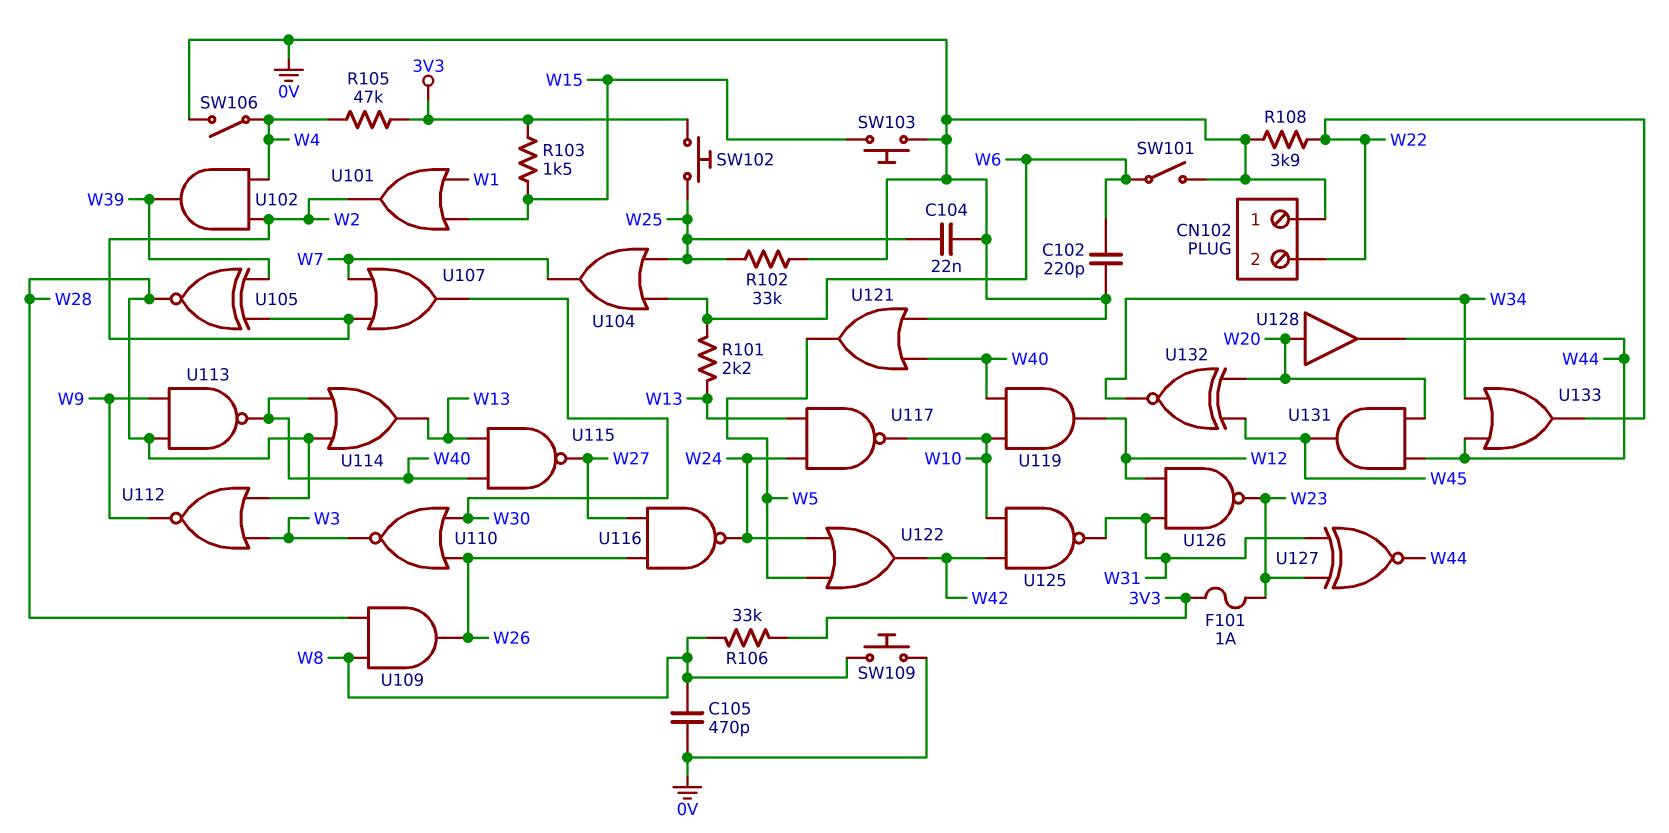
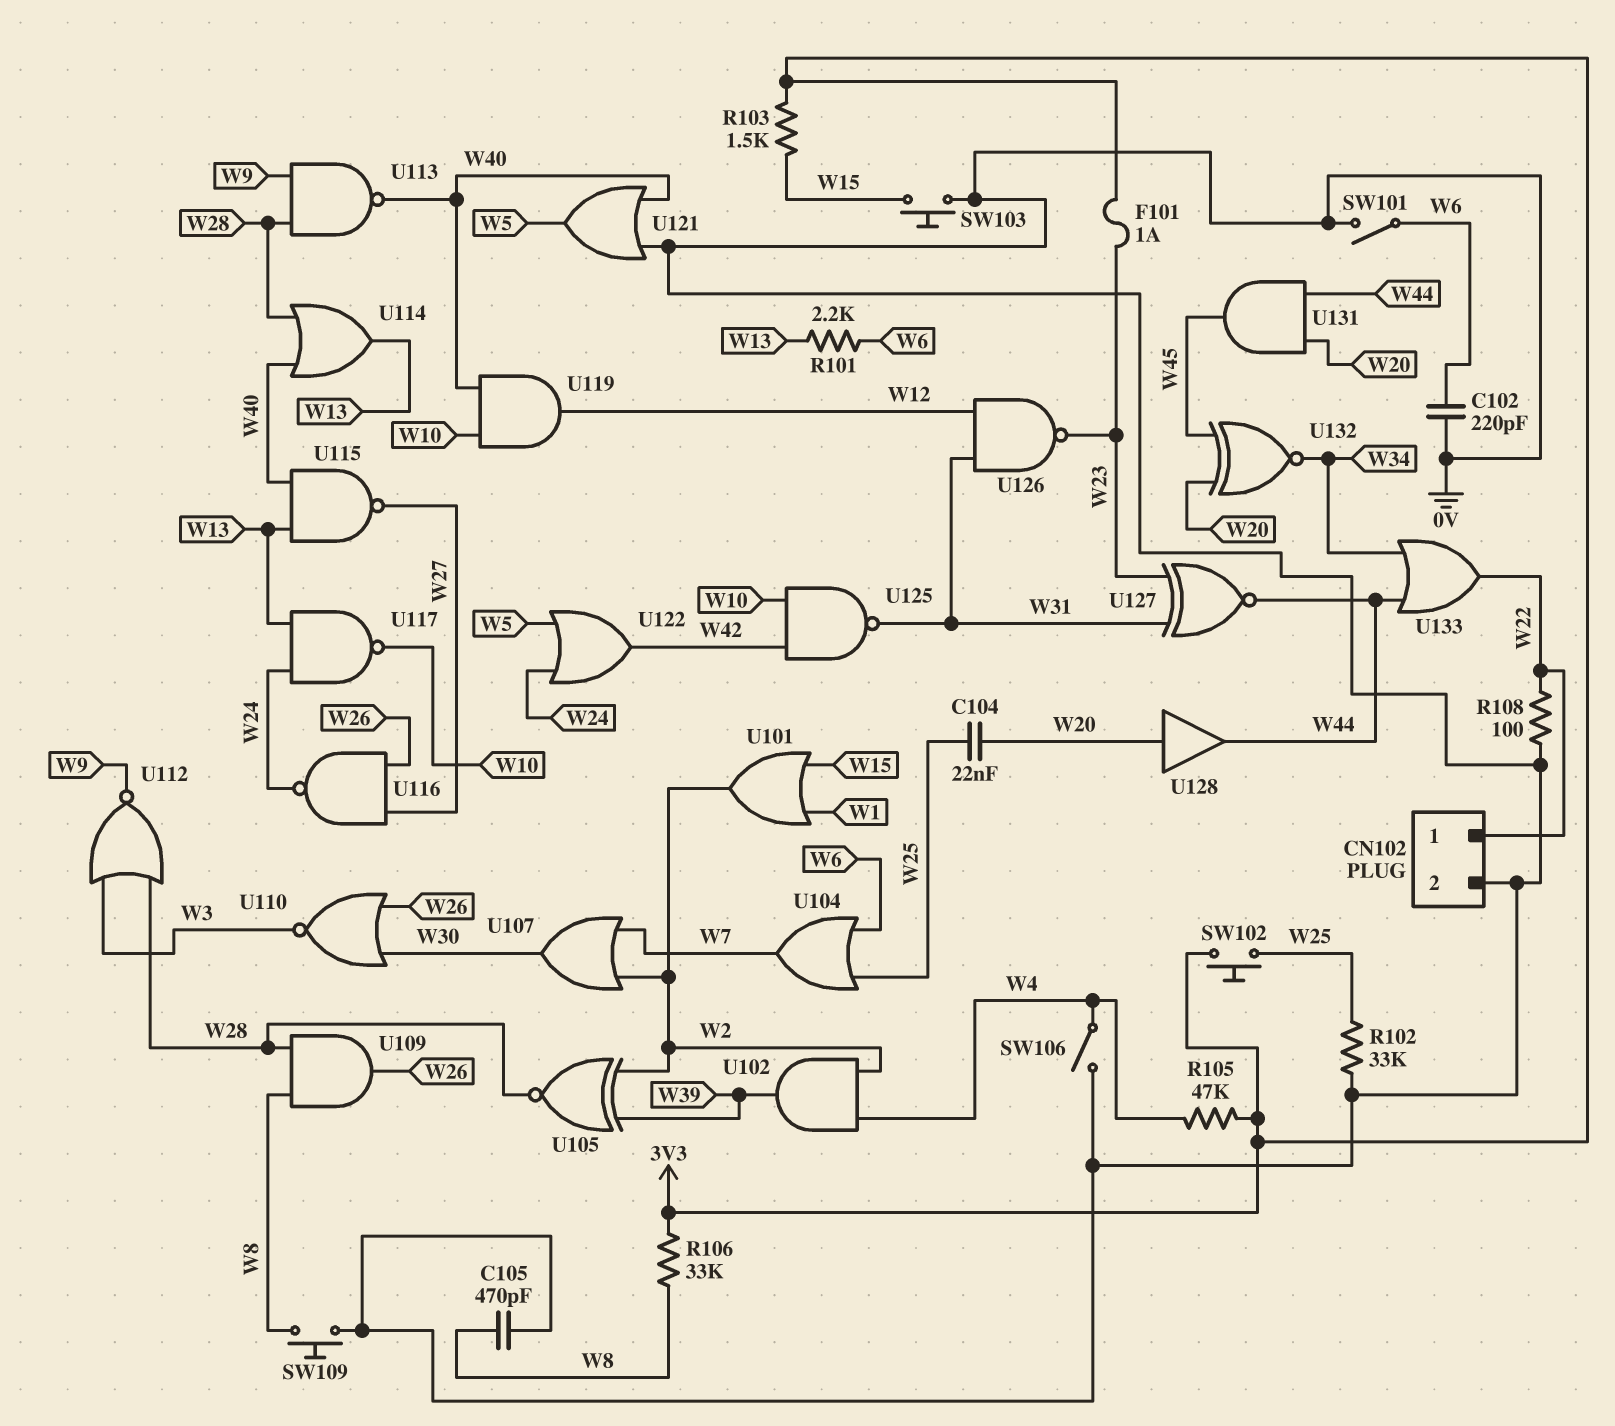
C104: 22nF (0V, W25) -> 22nF (W20, W25)
CN102 pin 1: 0V -> W22
CN102 pin 2: W22 -> 0V
R108: 3.9k (0V, W22) -> 100 (0V, W22)

